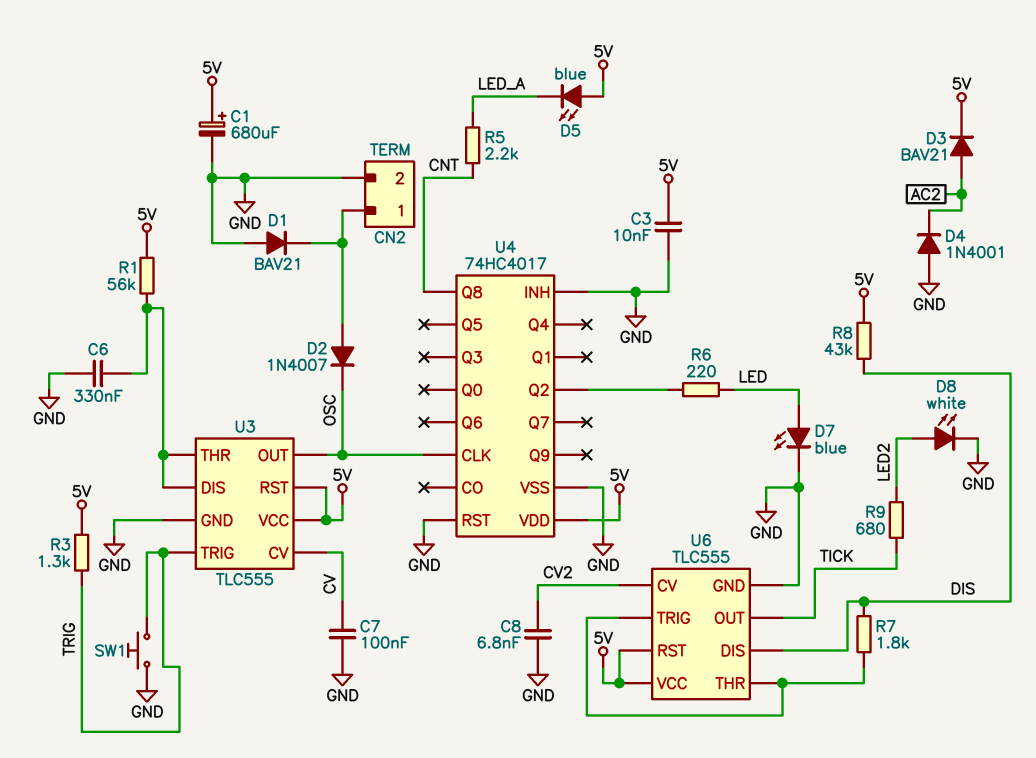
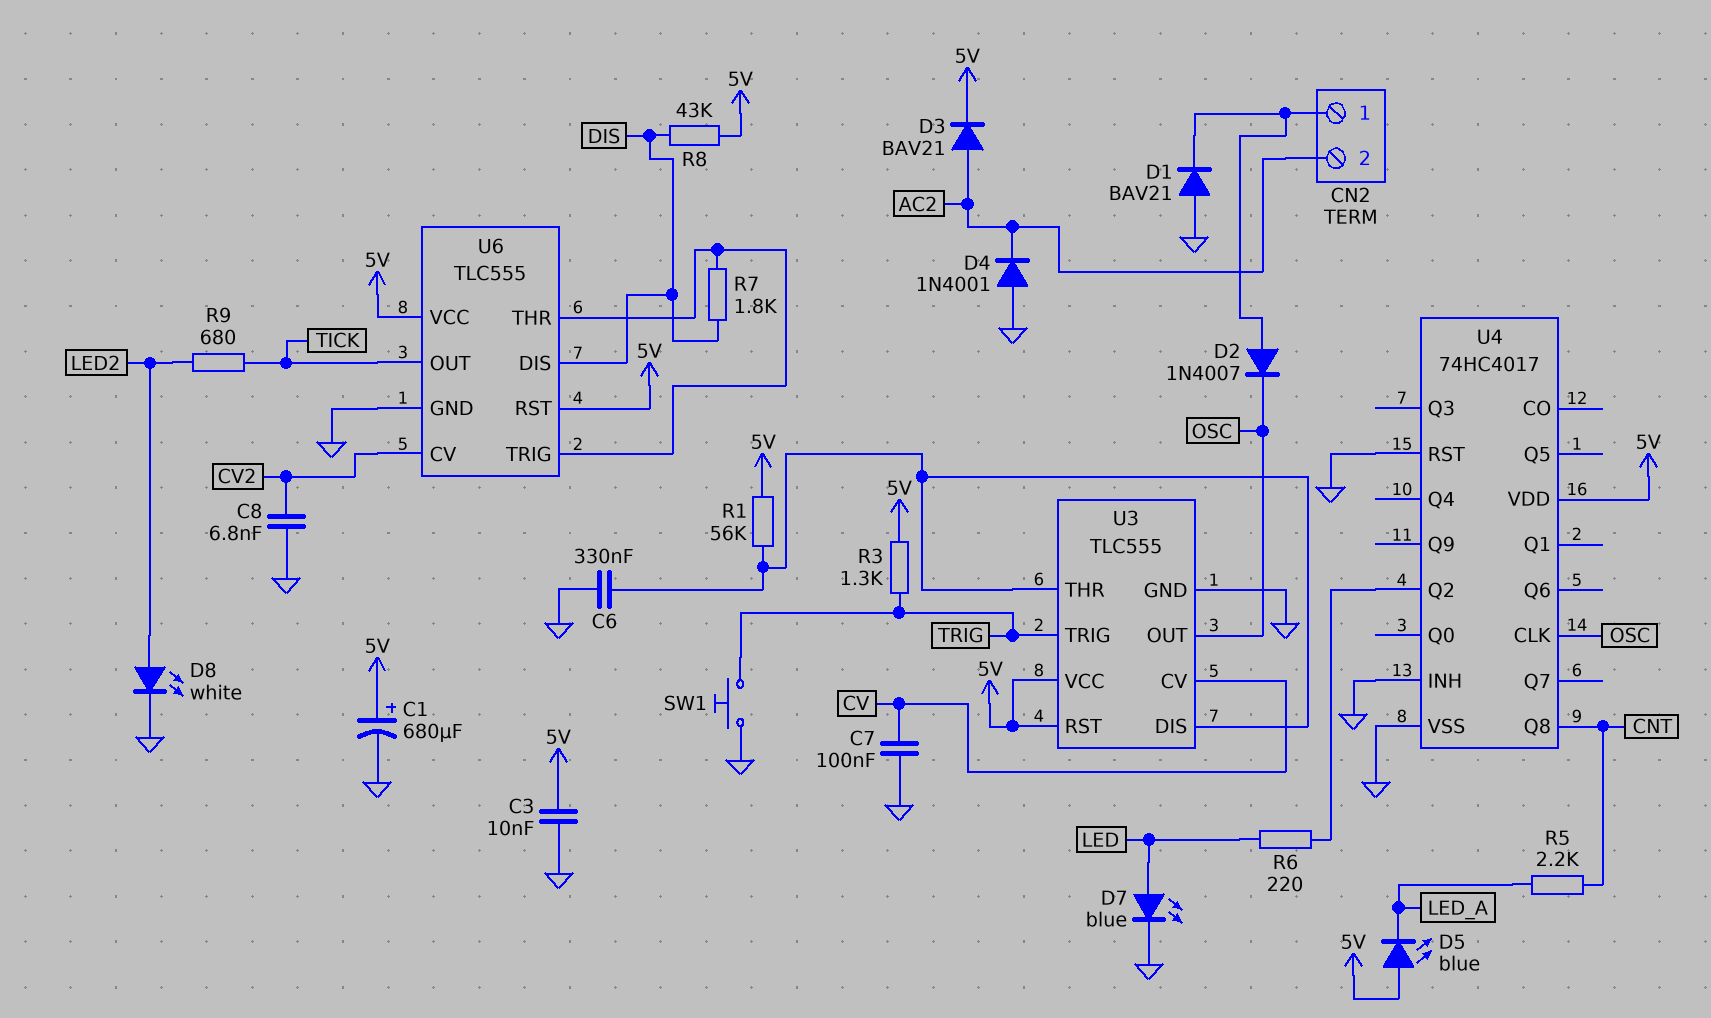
CN2 pin 2: GND -> AC2

